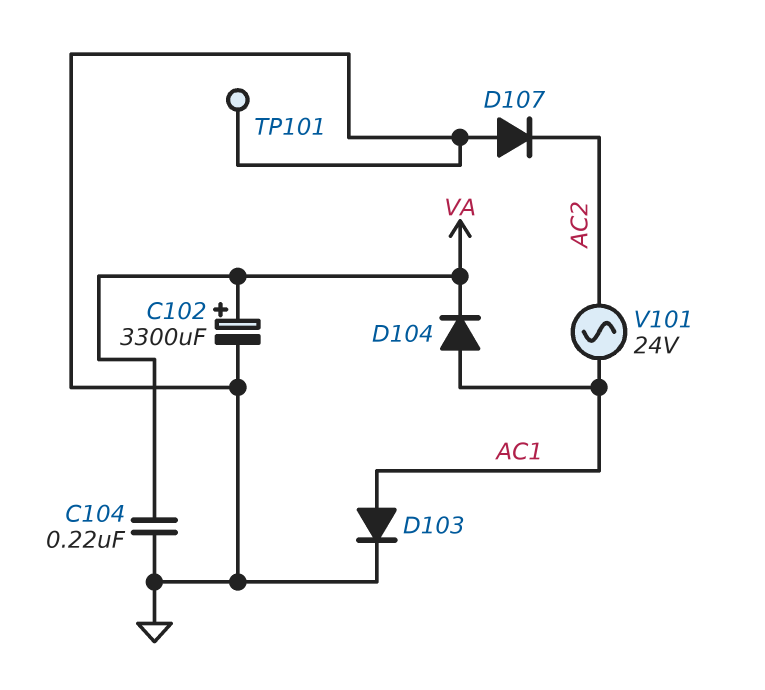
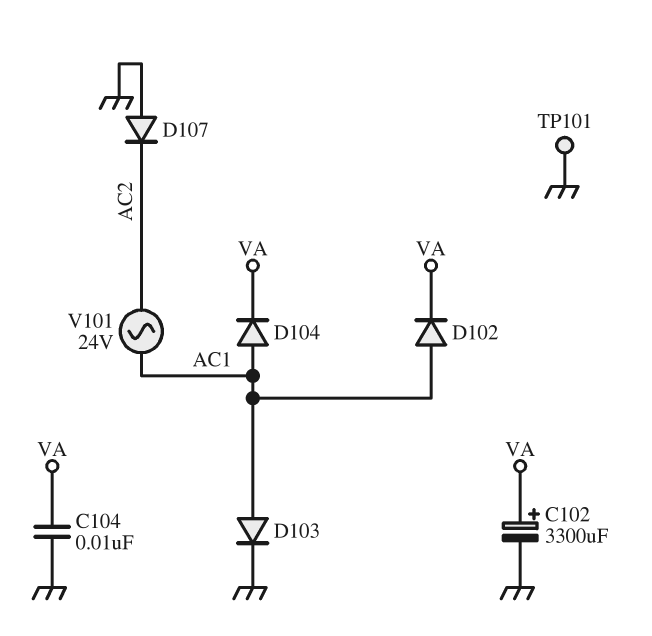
C104: 220nF (GND, VA) -> 10nF (GND, VA)
D102: none -> diode (A AC1, K VA)

